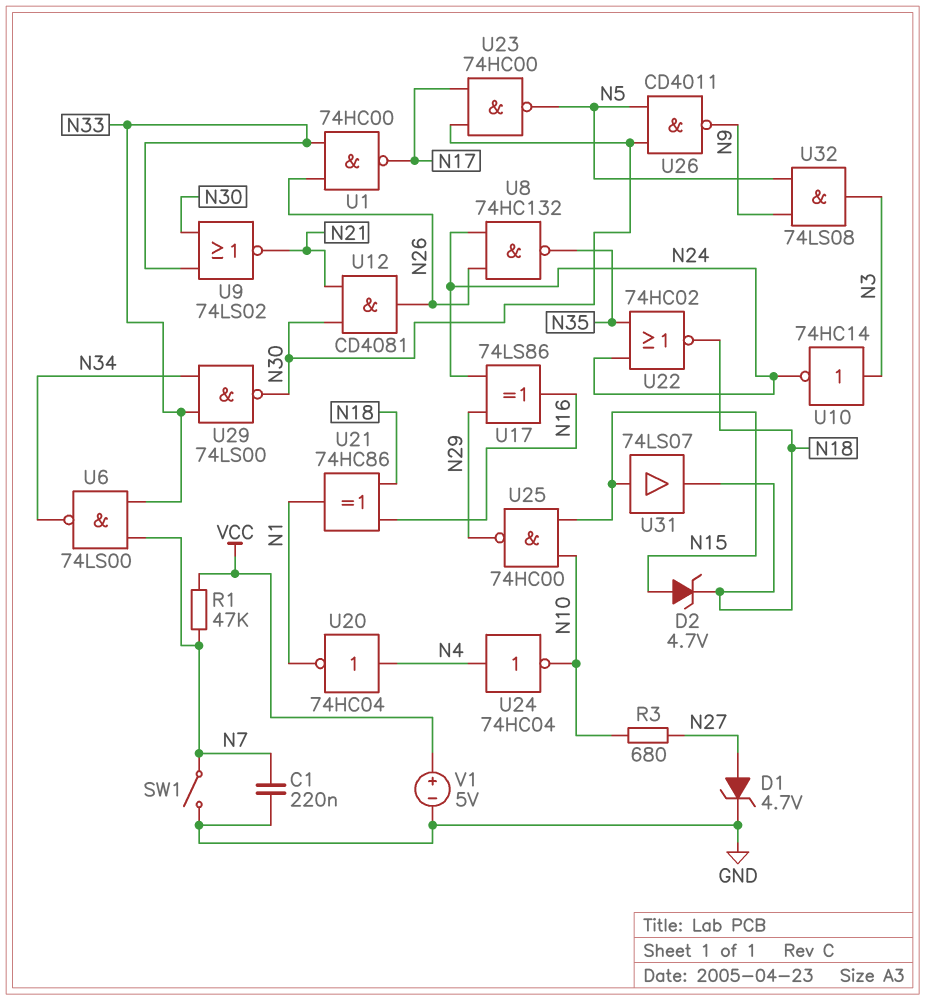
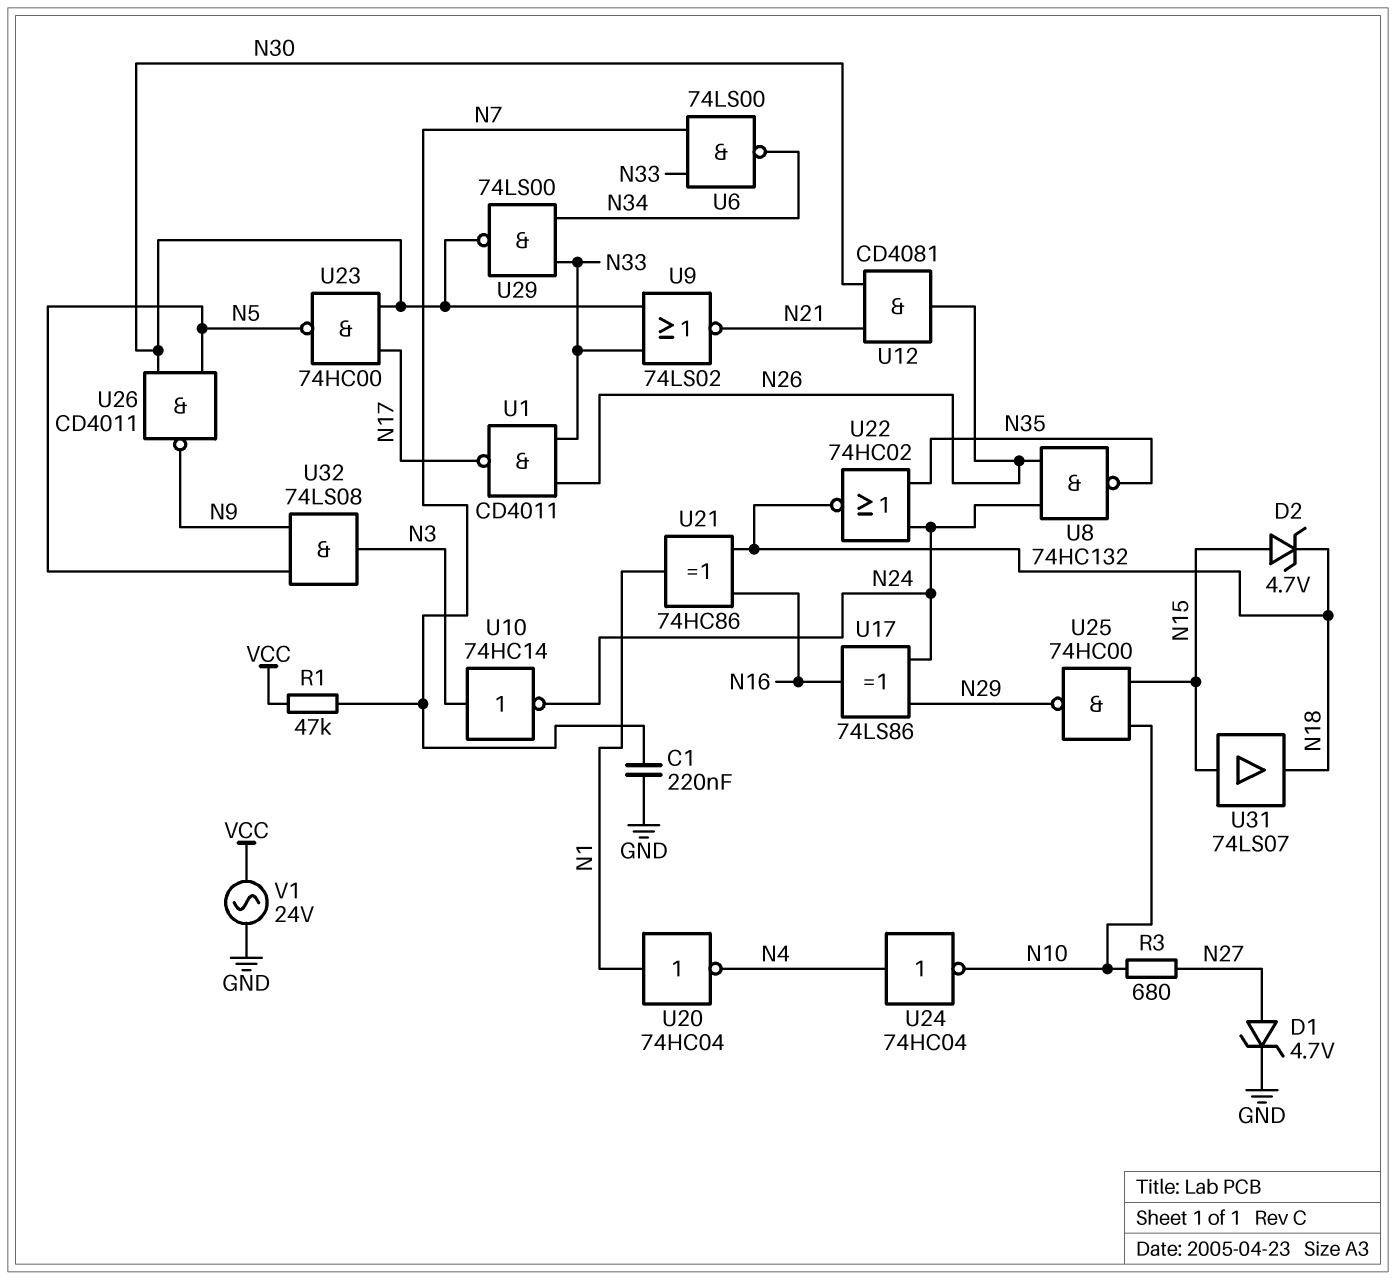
SW1: switch (GND, N7) -> none
U1: NAND 74HC00 (in N26, in N33, out N17) -> NAND CD4011 (in N26, in N33, out N17)
U20: NOT 74HC04 (in N4, out N1) -> NOT 74HC04 (in N1, out N4)
V1: 5V (plus VCC, minus GND) -> AC 24V (GND, VCC)

